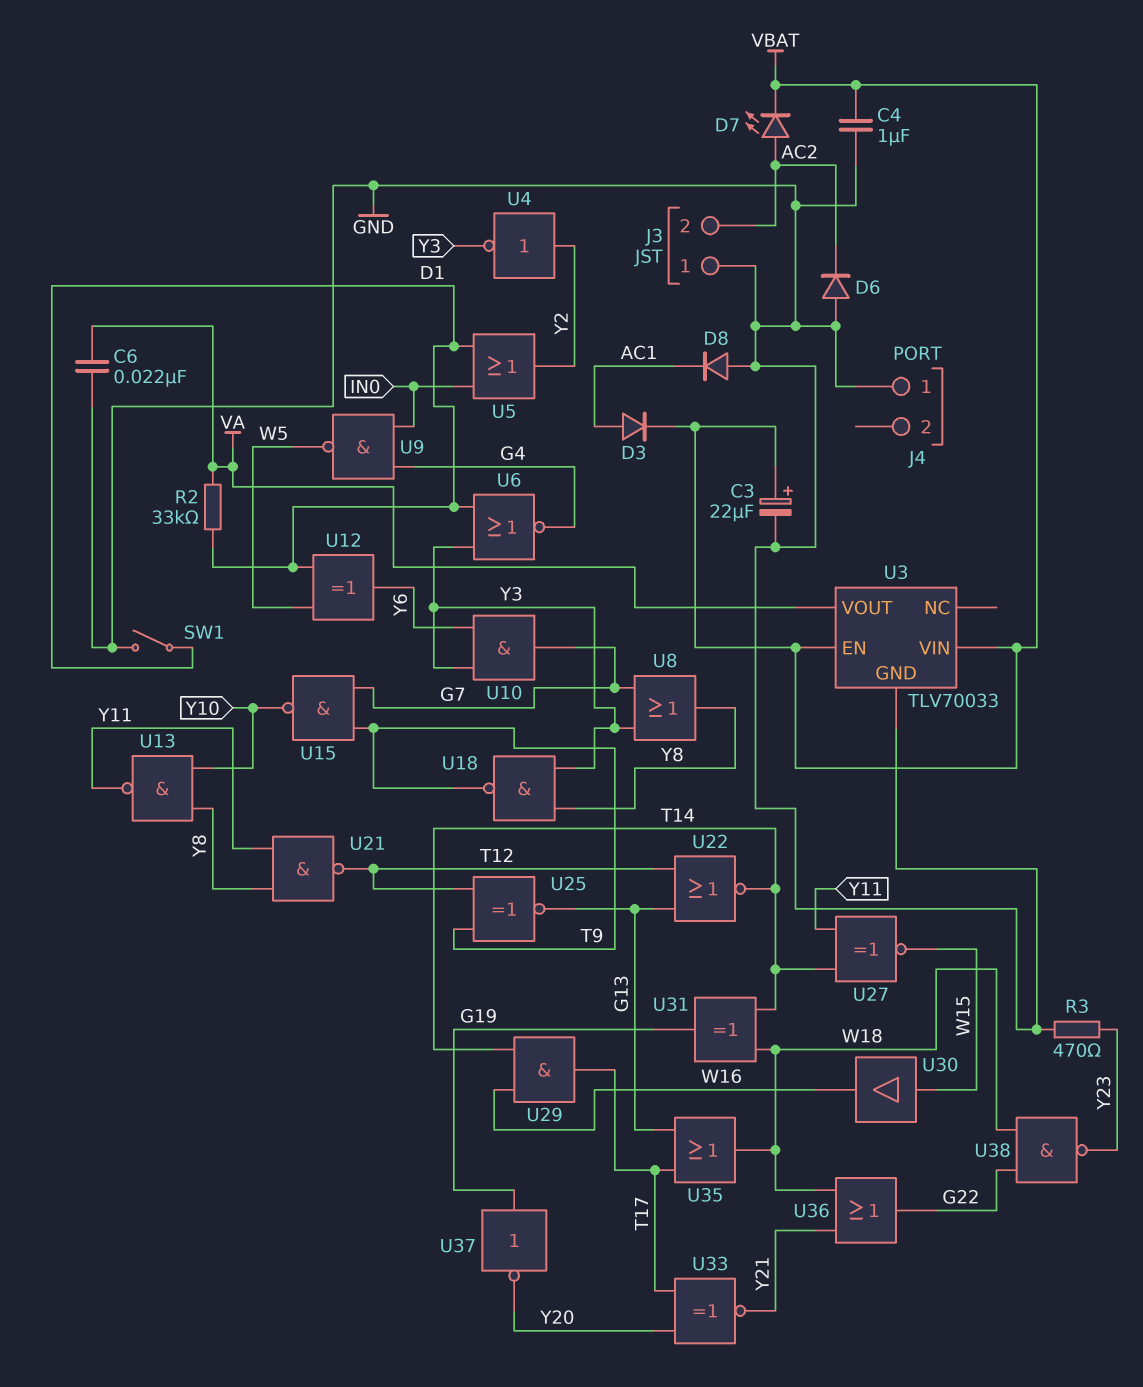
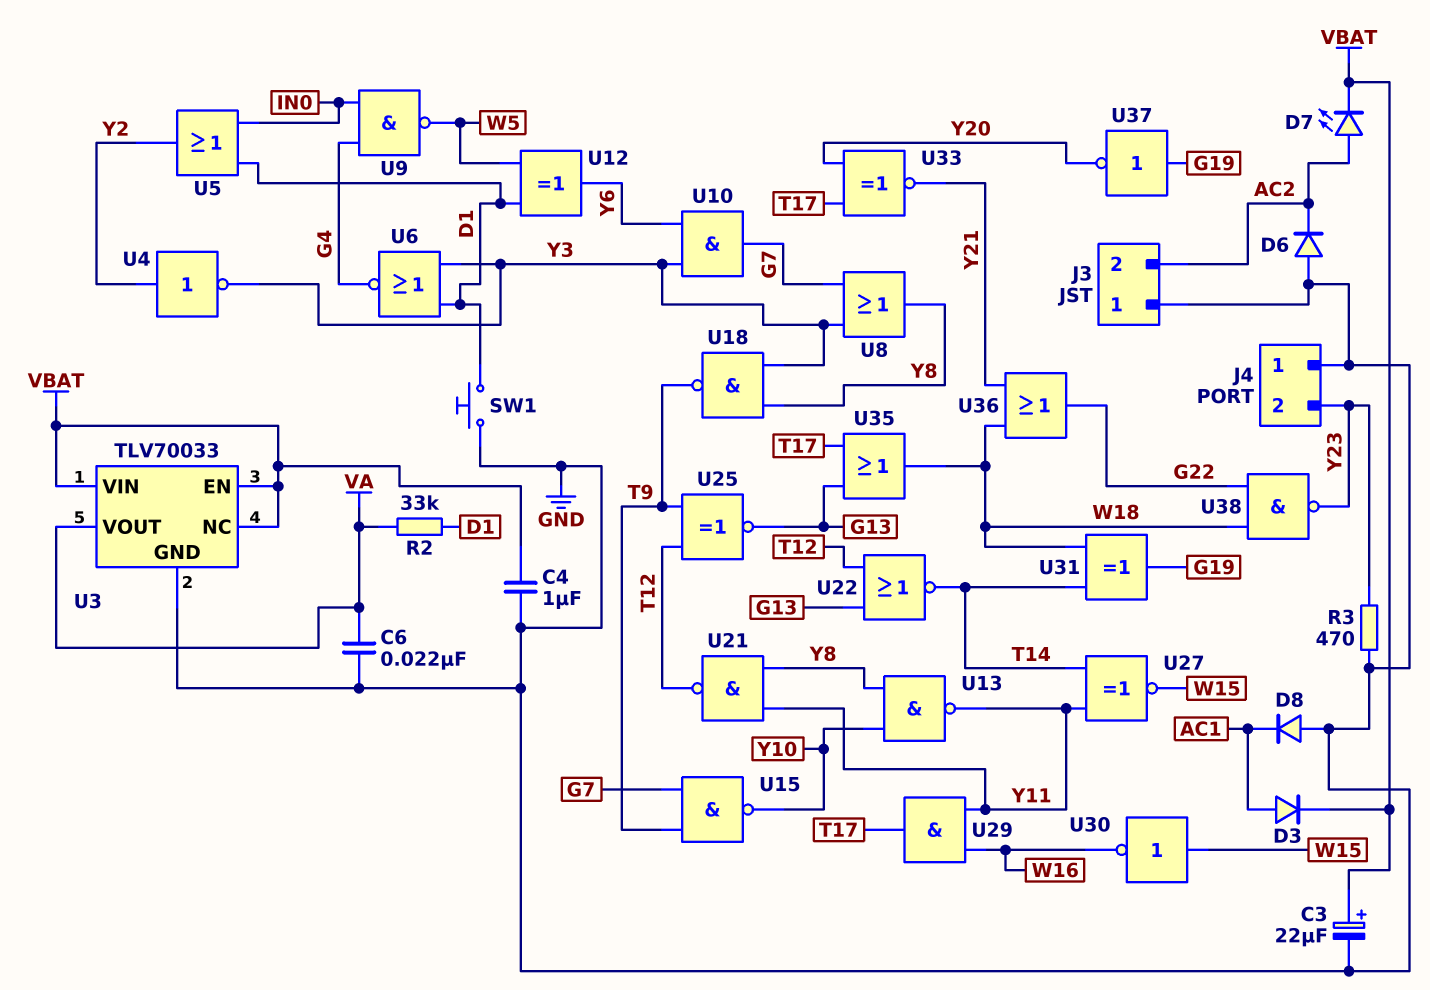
J4 pin 2: none -> Y23
SW1: switch (D1, GND) -> button (D1, GND)
U3 pin NC: none -> VBAT
U29: AND (in T14, in W16, out T17) -> AND (in W16, in Y11, out T17)
U30: buffer (in W15, out W16) -> NOT (in W15, out W16)

